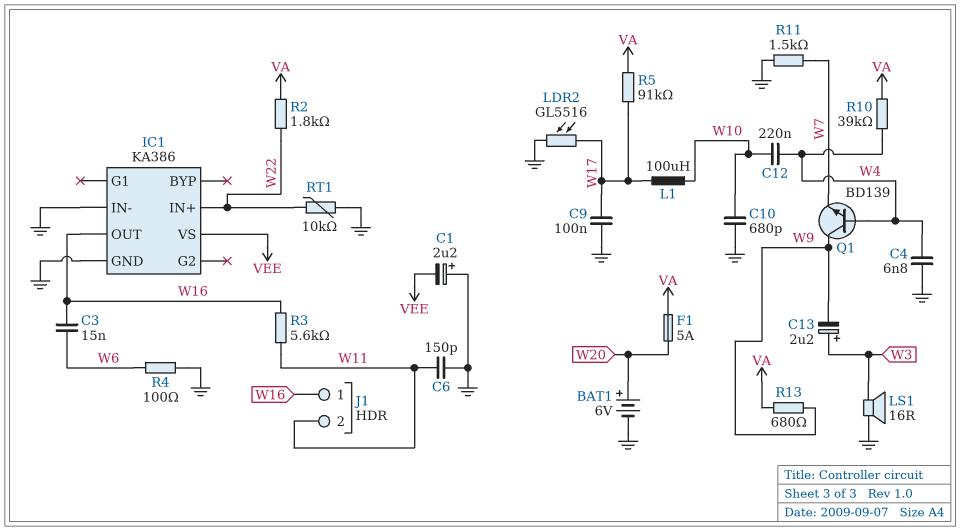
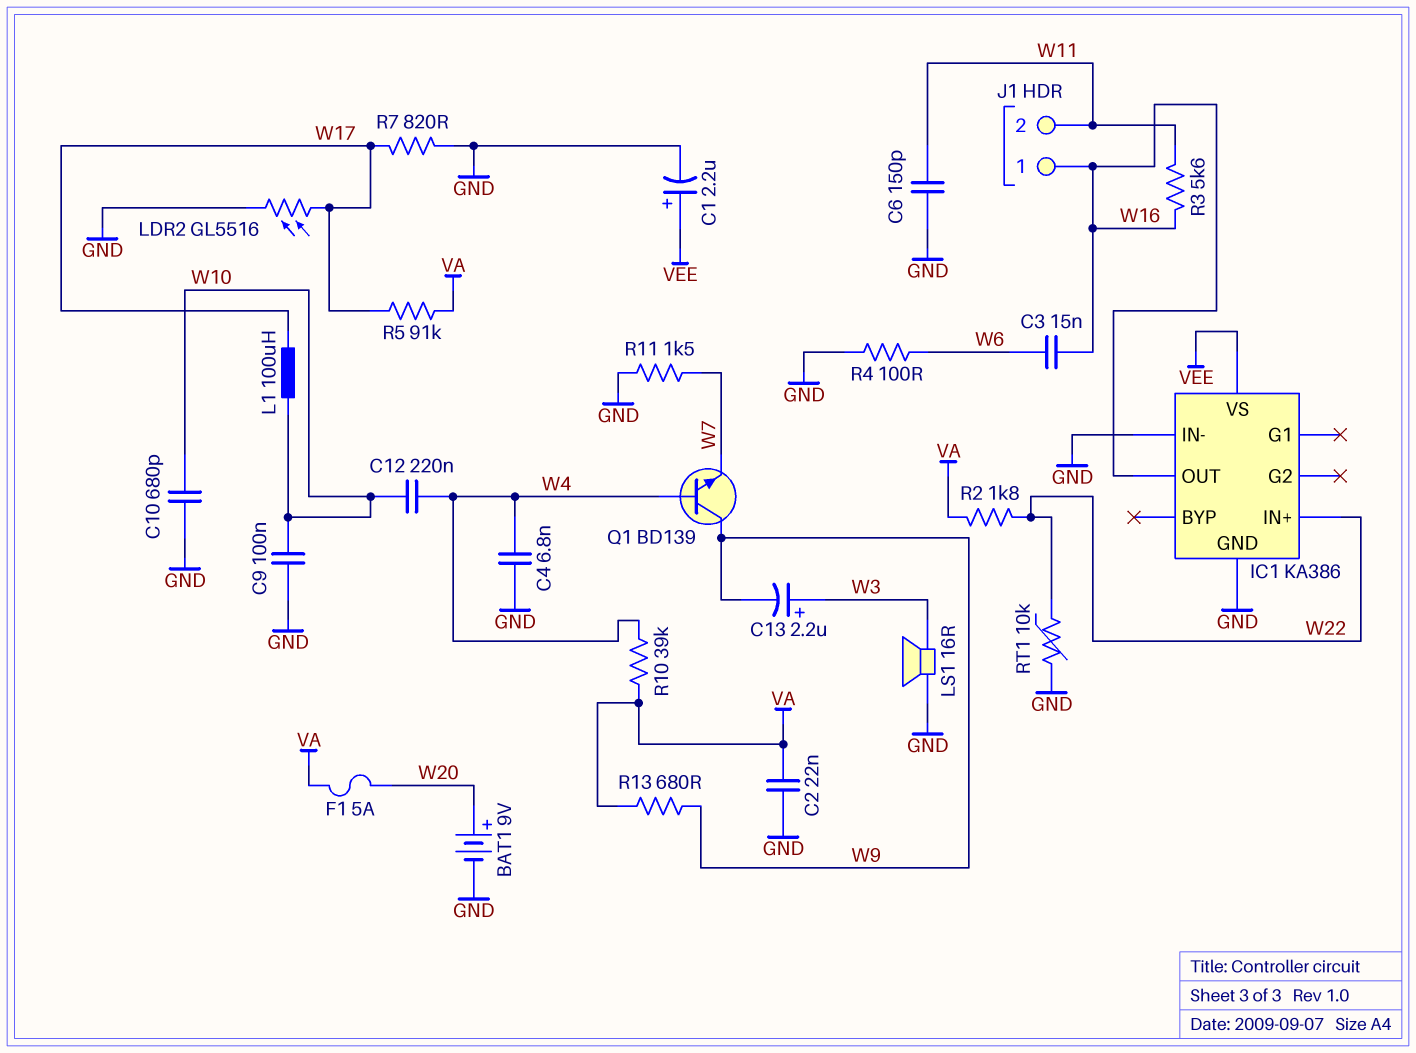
BAT1: 6V (plus W20, minus GND) -> 9V (plus W20, minus GND)
C1: 2.2uF (plus GND, minus VEE) -> 2.2uF (plus VEE, minus GND)
C2: none -> 22nF (GND, VA)
C9: 100nF (GND, W17) -> 100nF (GND, W10)
R7: none -> 820 (GND, W17)

